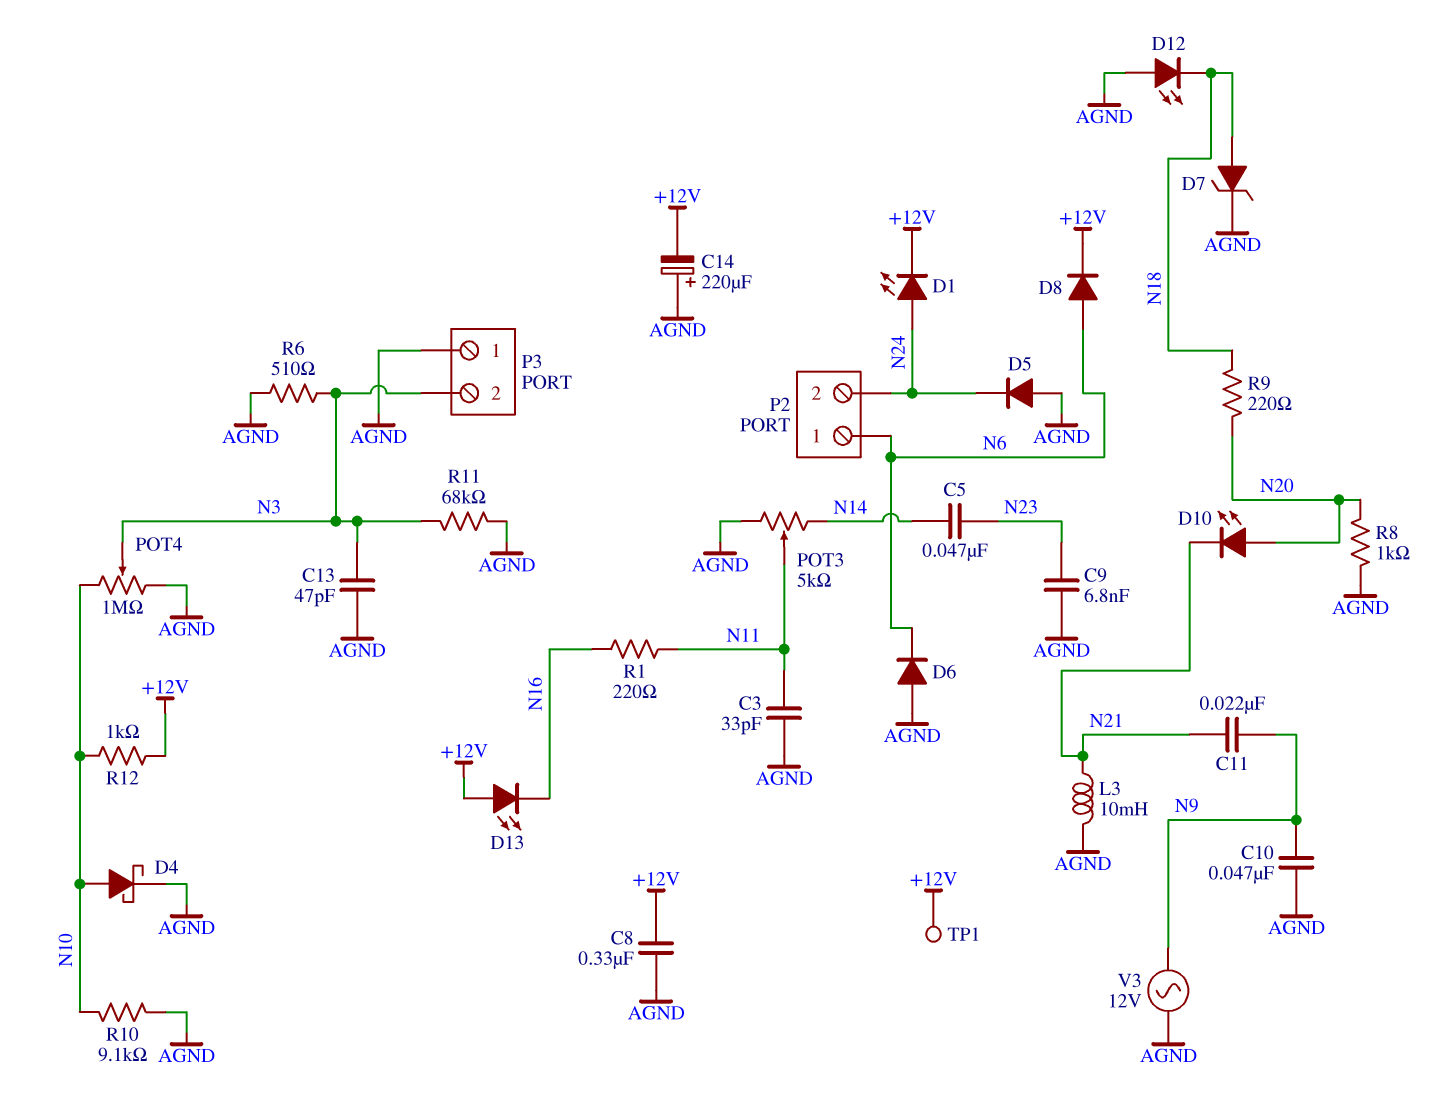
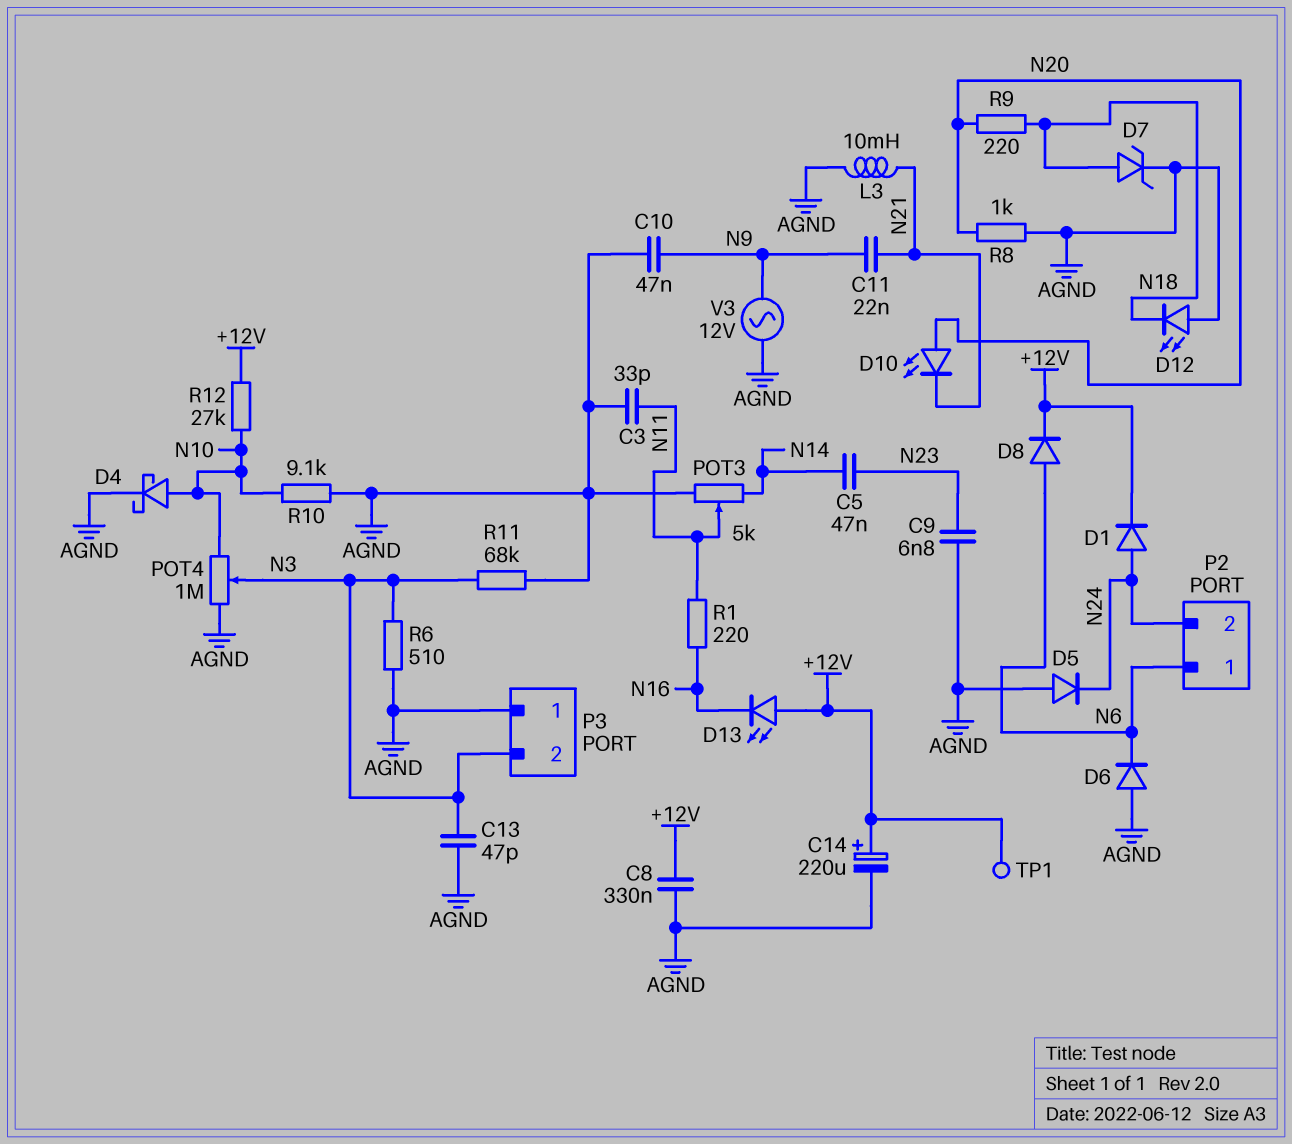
C14: 220uF (plus AGND, minus +12V) -> 220uF (plus +12V, minus AGND)
D1: LED (A N24, K +12V) -> diode (A N24, K +12V)
R12: 1k (+12V, N10) -> 27k (+12V, N10)

